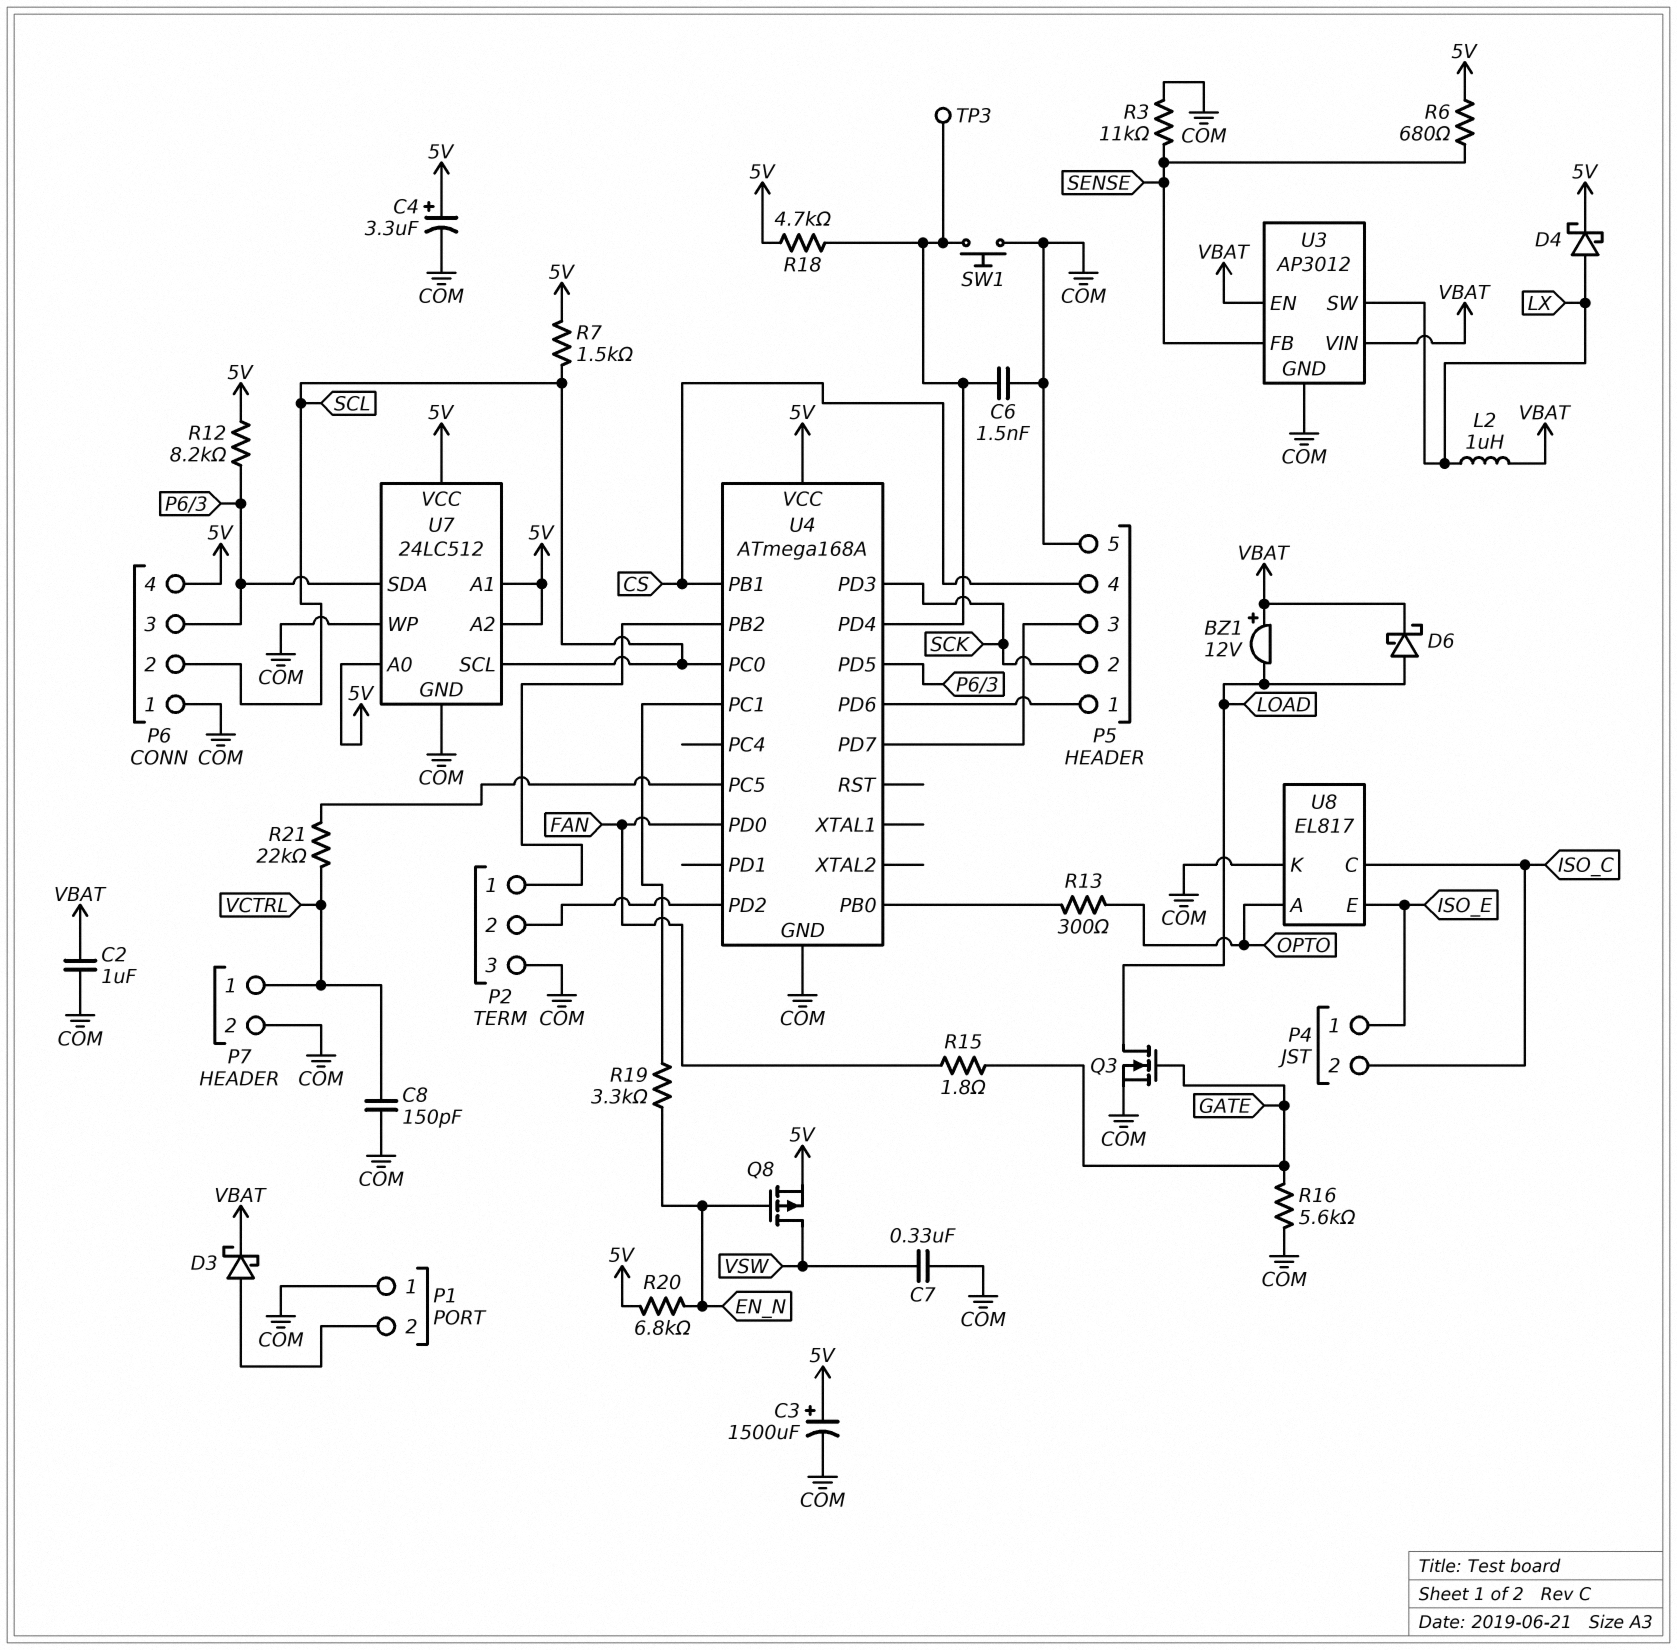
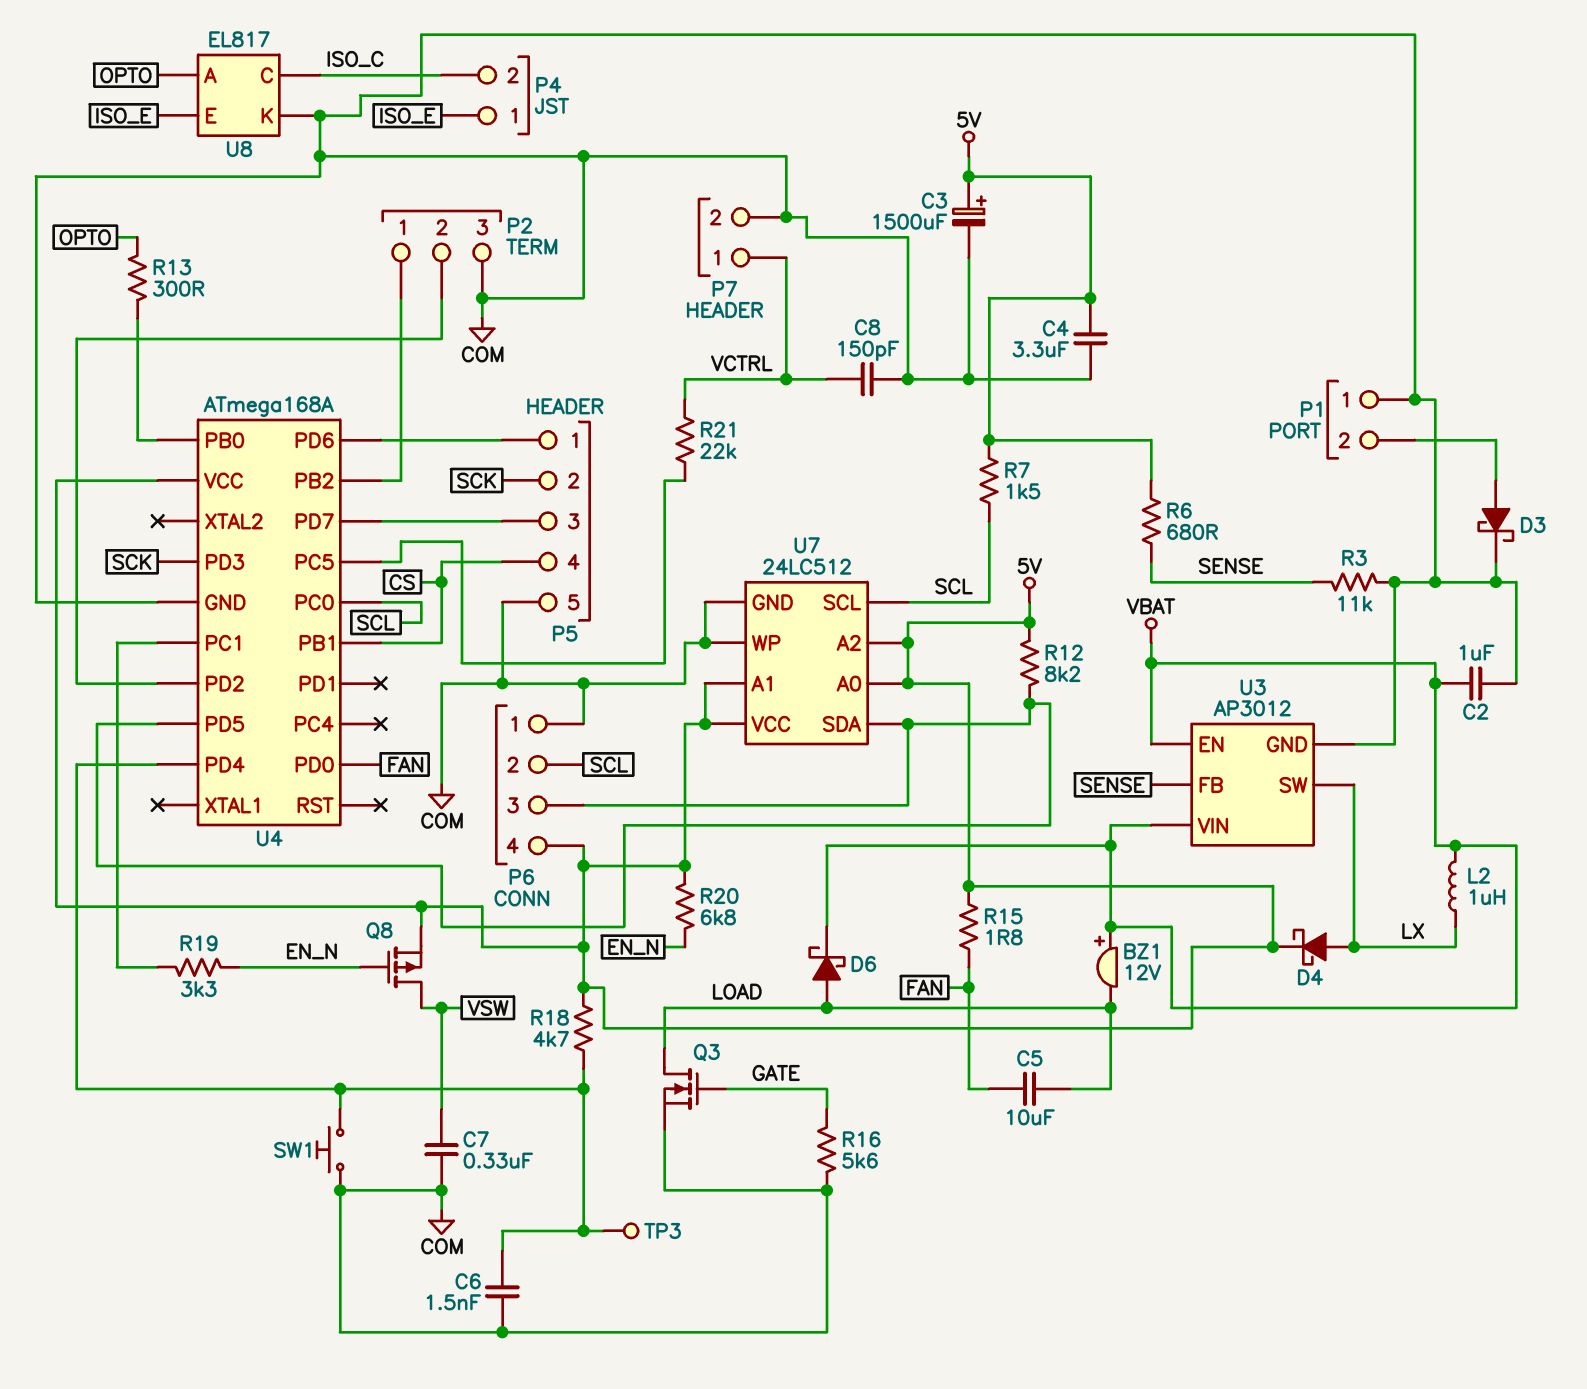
C4: 3.3uF (plus 5V, minus COM) -> 3.3uF (5V, COM)
C5: none -> 10uF (FAN, LOAD)
D3: schottky (A P1/2, K VBAT) -> schottky (A P1/2, K COM)
R15: 1.8 (FAN, GATE) -> 1.8 (5V, FAN)

